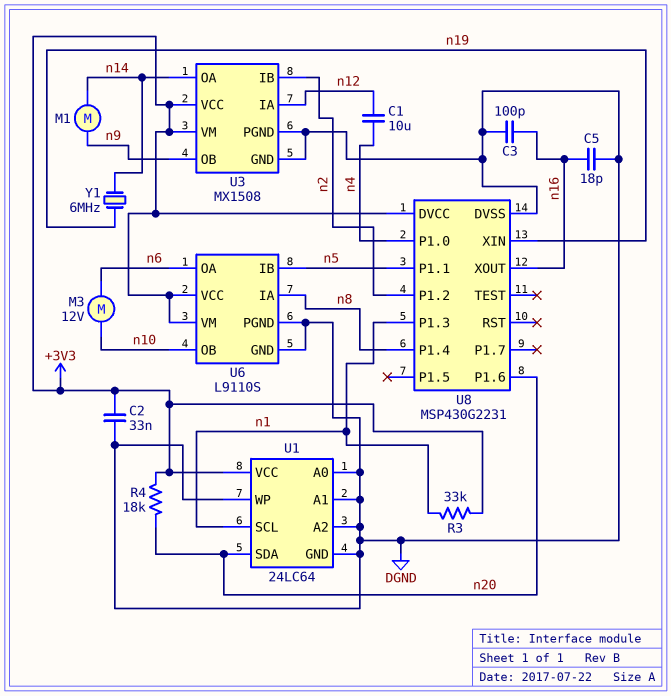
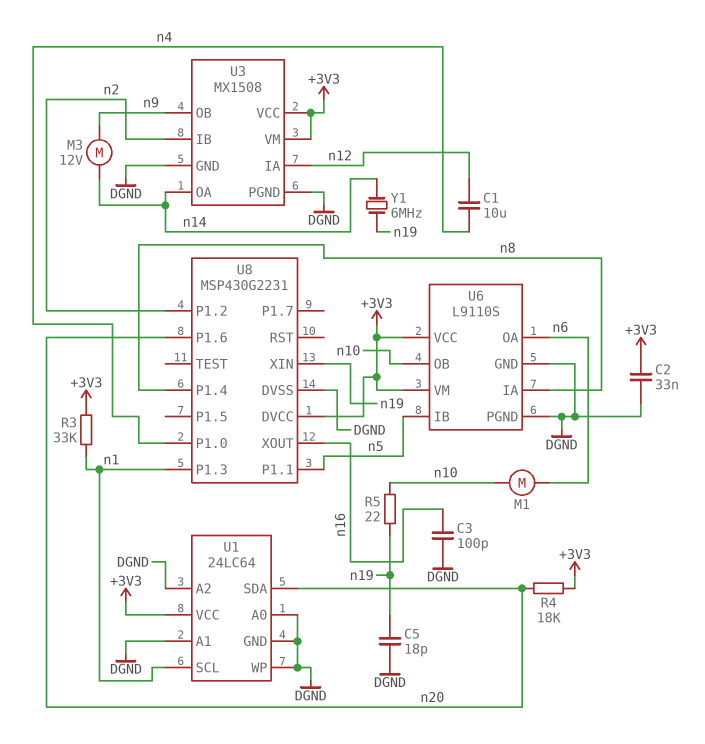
C5: 18pF (DGND, n16) -> 18pF (DGND, n19)
M1: motor (n9, n14) -> motor (n6, n10)
M3: motor 12V (n6, n10) -> motor 12V (n9, n14)
R5: none -> 22 (n10, n19)

